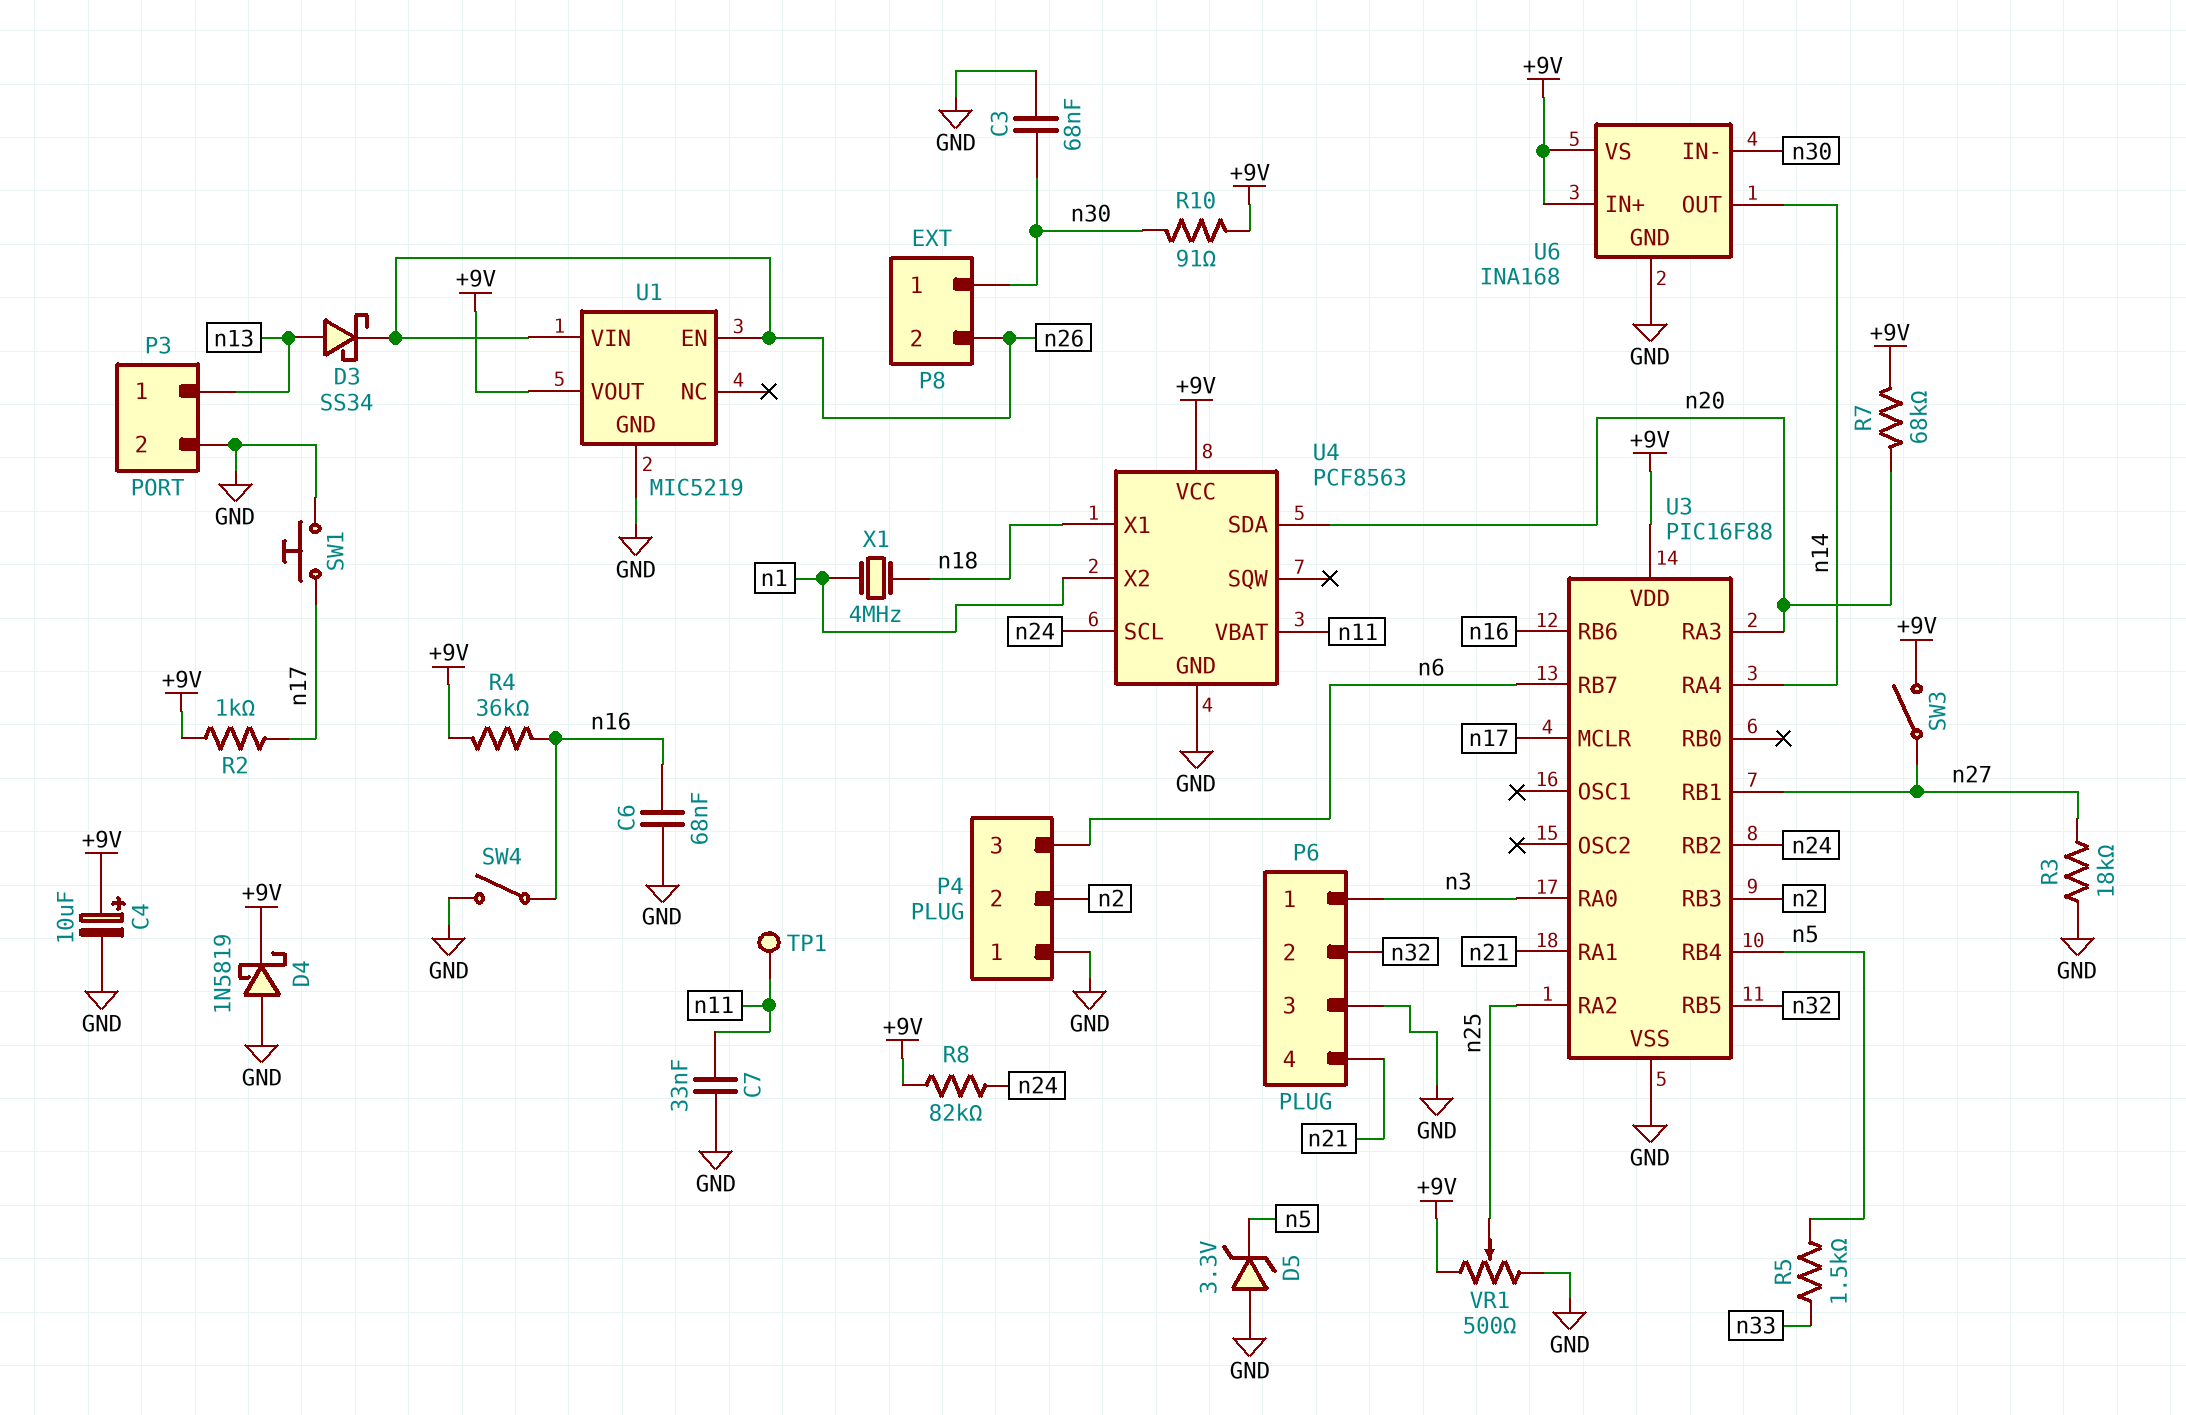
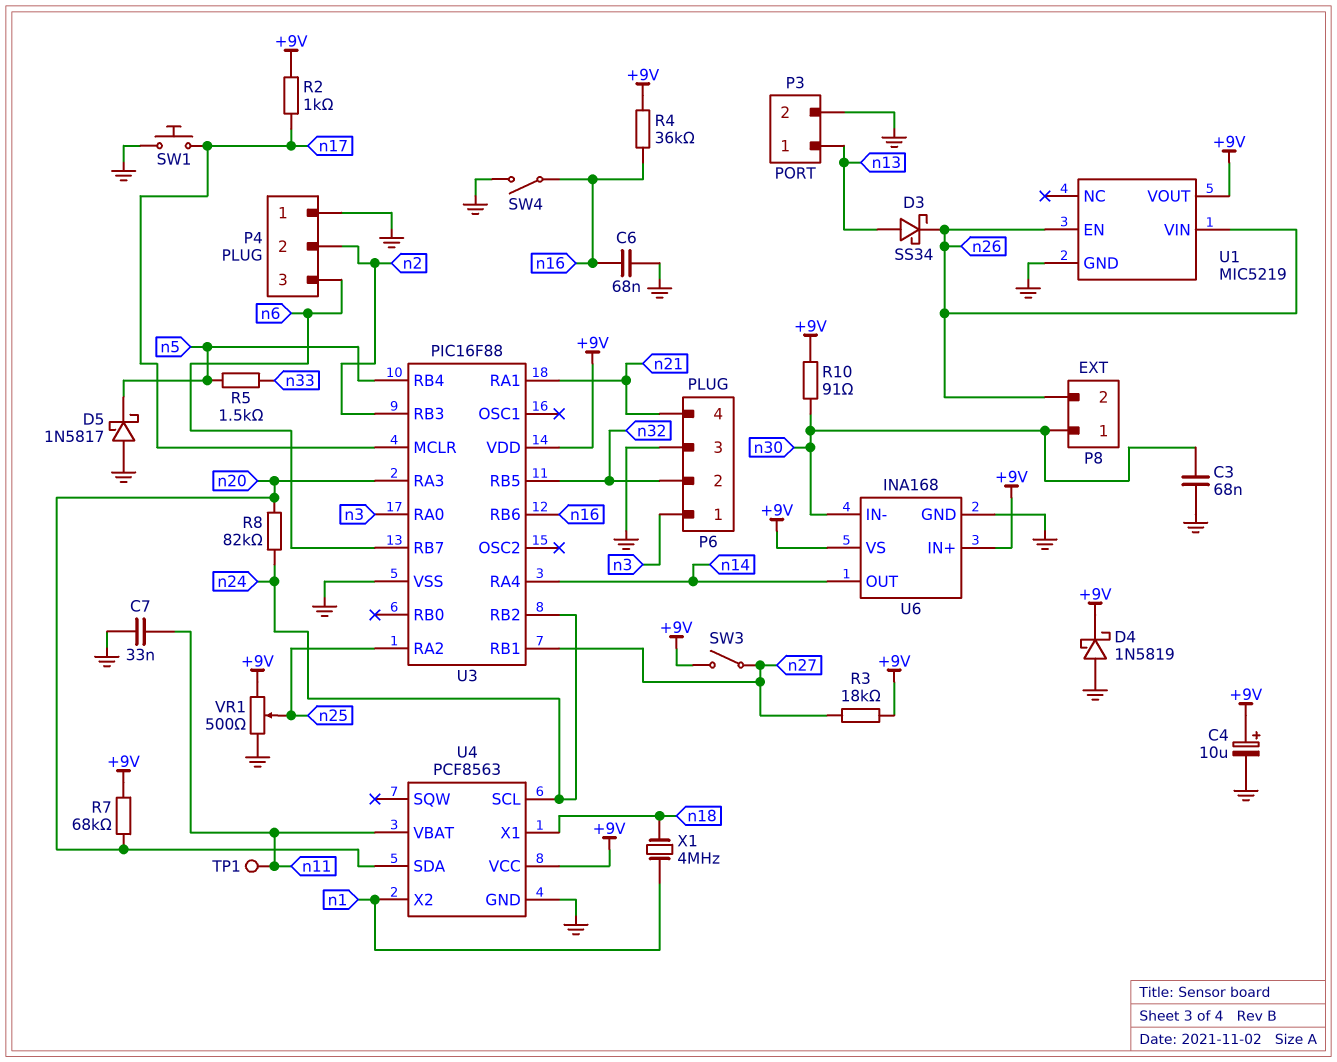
D5: zener 3.3V (A GND, K n5) -> schottky 1N5817 (A GND, K n5)
R3: 18k (GND, n27) -> 18k (+9V, n27)
R8: 82k (+9V, n24) -> 82k (n20, n24)

